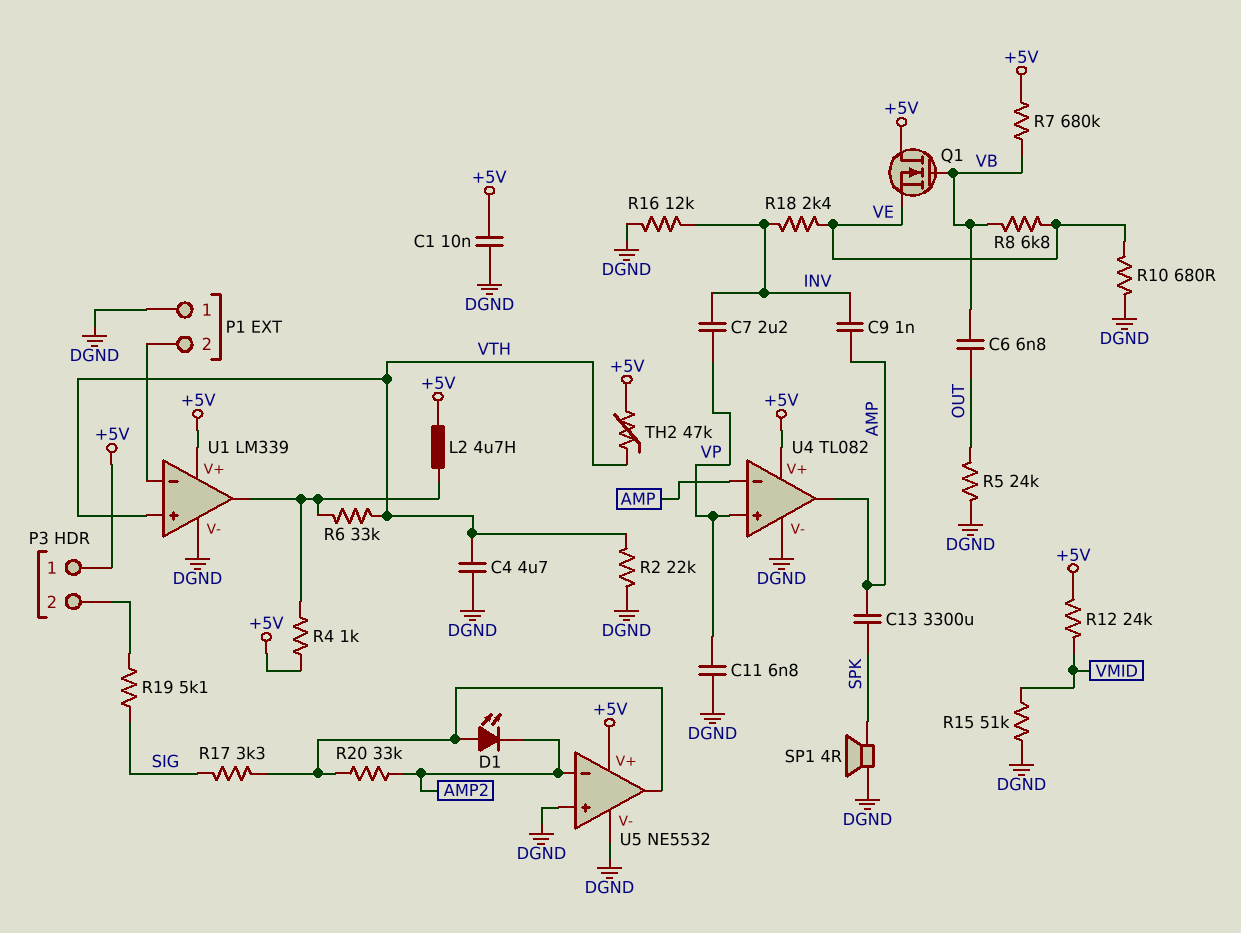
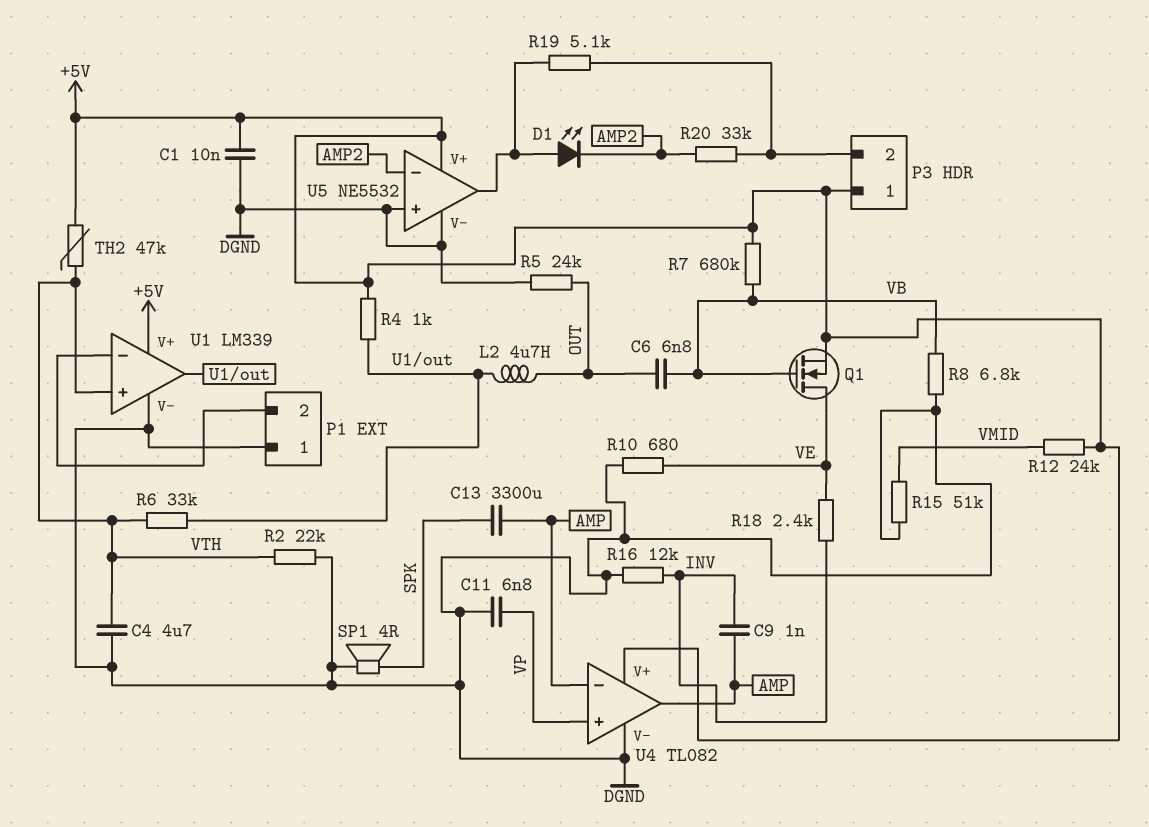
C7: 2.2uF (INV, VP) -> none
L2: 4.7uH (+5V, U1/out) -> 4.7uH (OUT, U1/out)
Q1: NMOS (G VB, D +5V, S VE) -> NMOS (G VB, D VE, S +5V)
R8: 6.8k (VB, VE) -> 6.8k (DGND, VB)
R17: 3.3k (SIG, U5/out) -> none
R19: 5.1k (P3/2, SIG) -> 5.1k (P3/2, U5/out)
R20: 33k (AMP2, U5/out) -> 33k (AMP2, P3/2)

